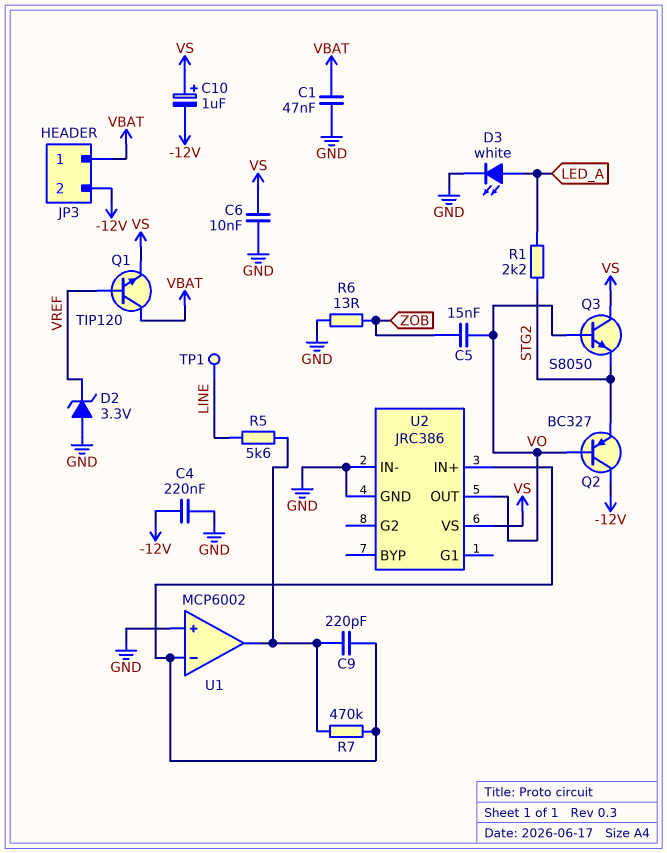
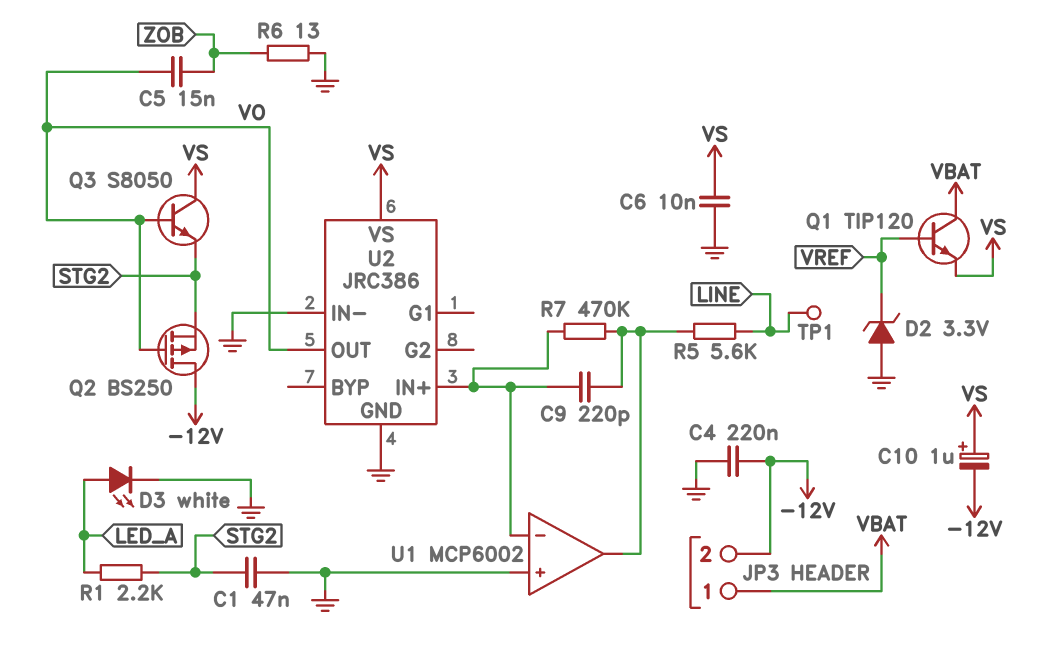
C1: 47nF (GND, VBAT) -> 47nF (GND, STG2)
Q2: PNP BC327 (B VO, C -12V, E STG2) -> PMOS BS250 (G VO, D -12V, S STG2)

